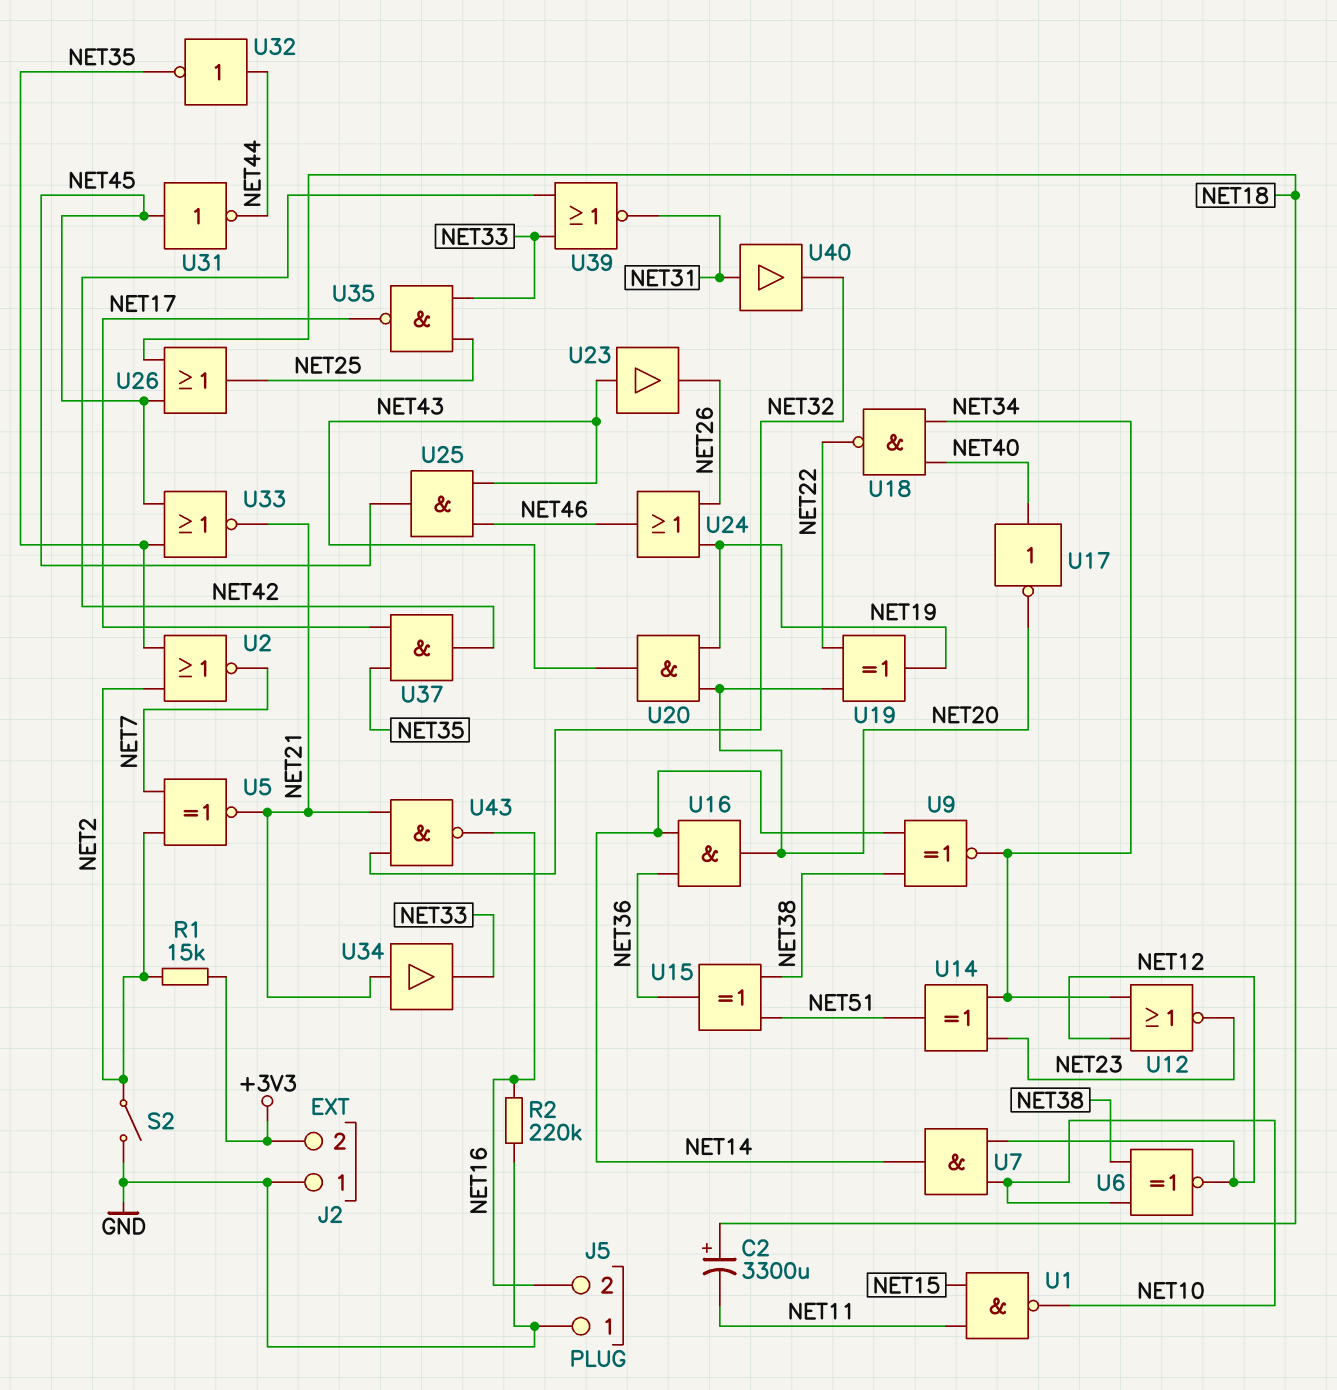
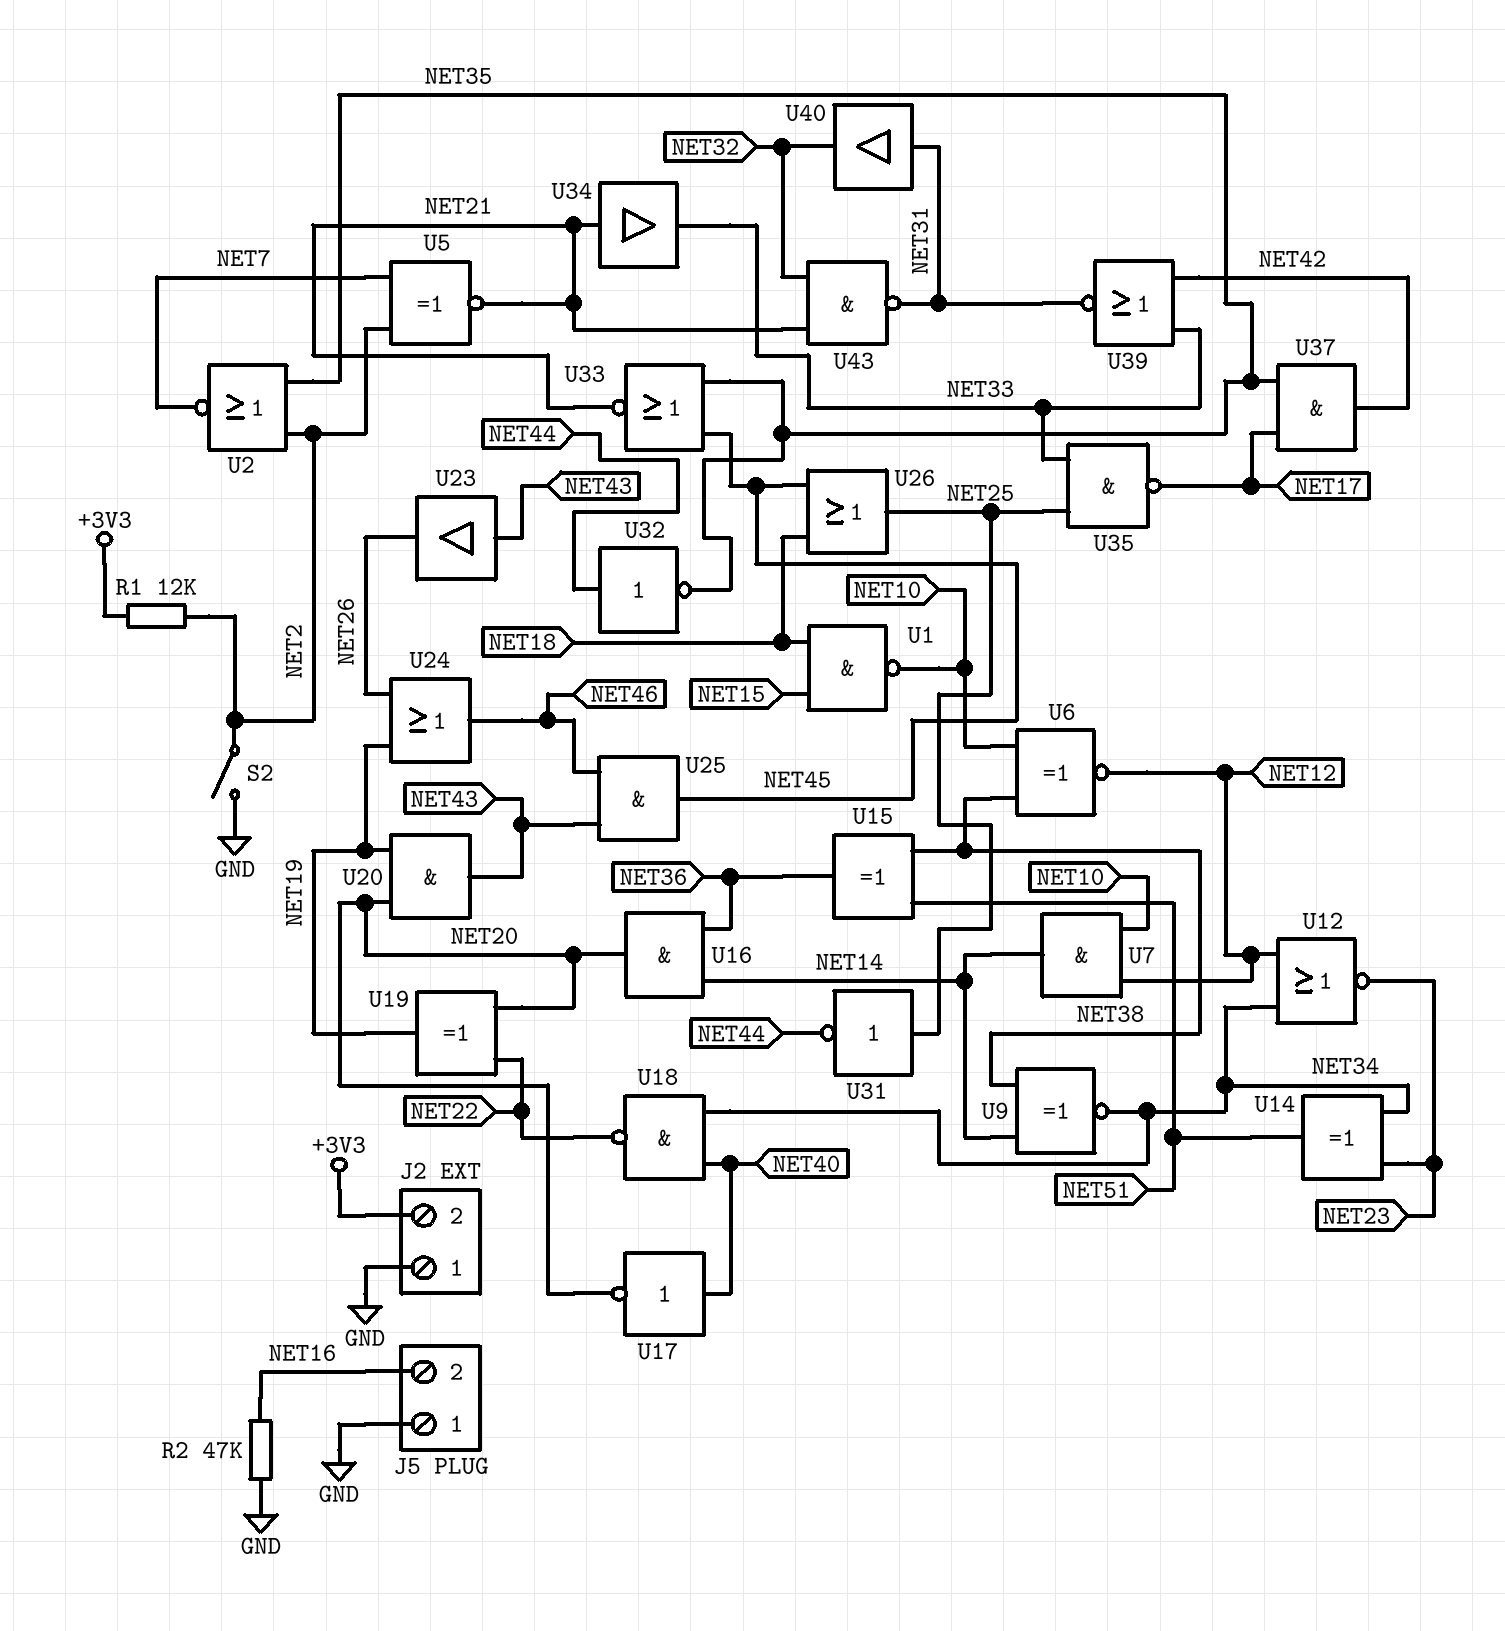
C2: 3300uF (plus NET18, minus NET11) -> none
R1: 15k (+3V3, NET2) -> 12k (+3V3, NET2)
R2: 220k (GND, NET16) -> 47k (GND, NET16)
U1: NAND (in NET11, in NET15, out NET10) -> NAND (in NET15, in NET18, out NET10)
U31: NOT (in NET45, out NET44) -> NOT (in NET25, out NET44)
U43: NAND (in NET21, in NET32, out NET16) -> NAND (in NET21, in NET32, out NET31)

